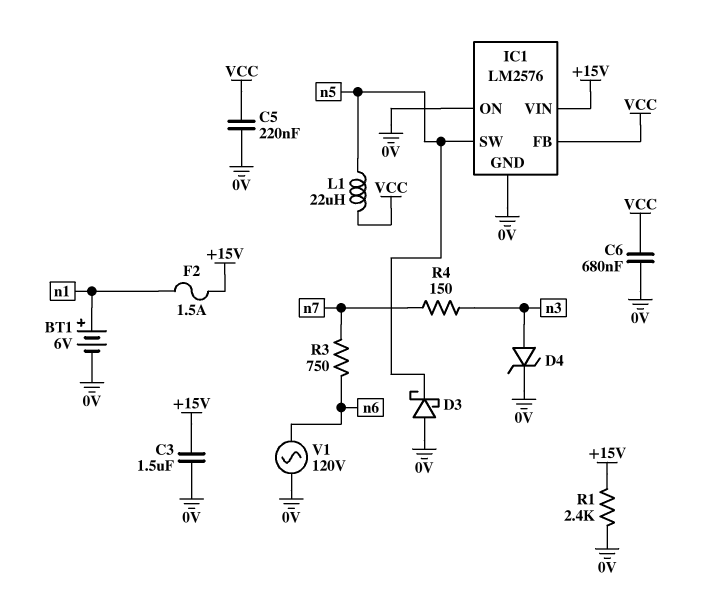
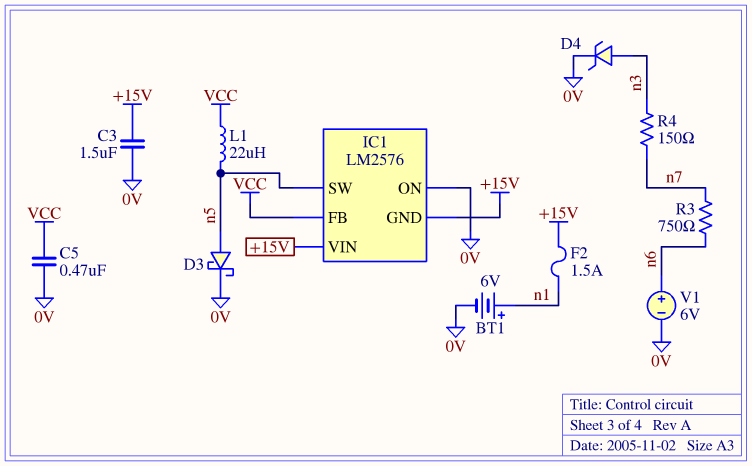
C5: 220nF (0V, VCC) -> 470nF (0V, VCC)
C6: 680nF (0V, VCC) -> none
D3: schottky (A 0V, K n5) -> schottky (A n5, K 0V)
IC1 pin GND: 0V -> +15V
R1: 2.4k (+15V, 0V) -> none
V1: AC 120V (0V, n6) -> 6V (plus n6, minus 0V)

